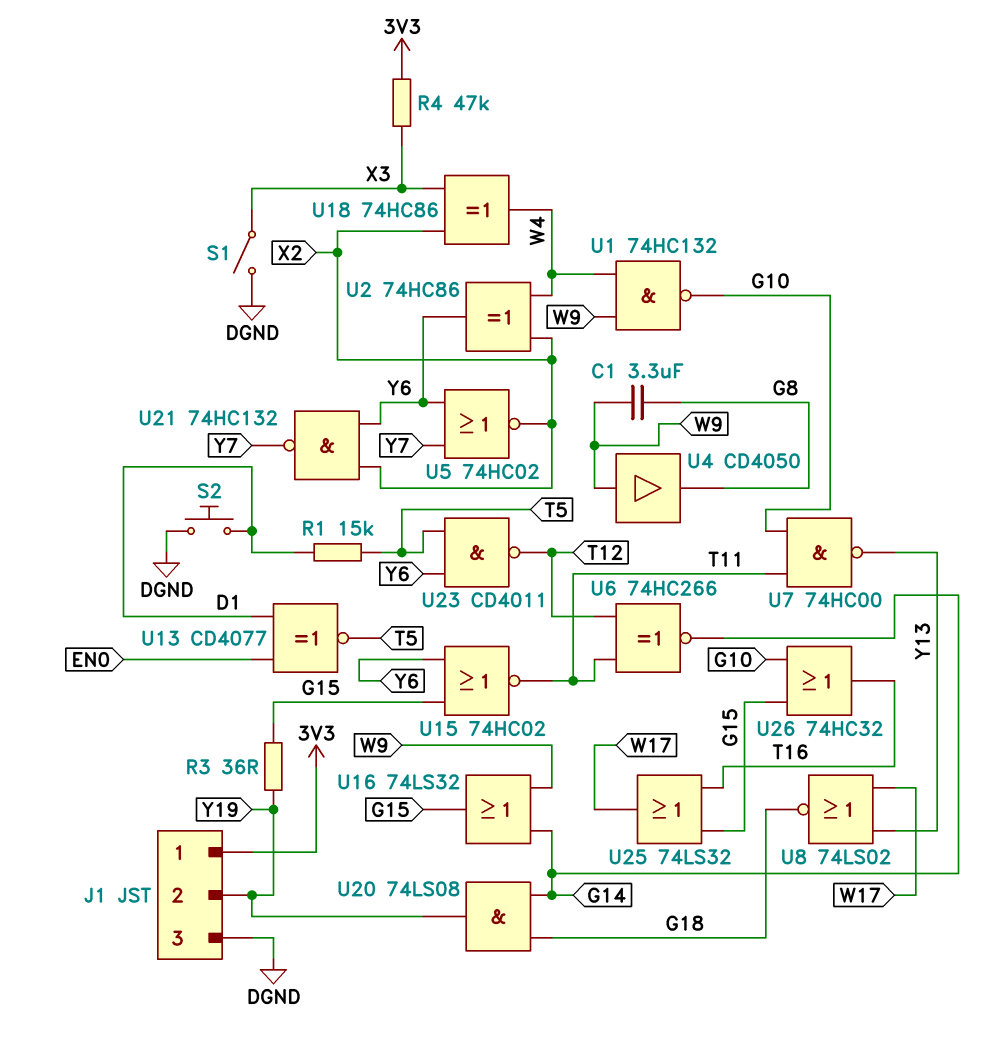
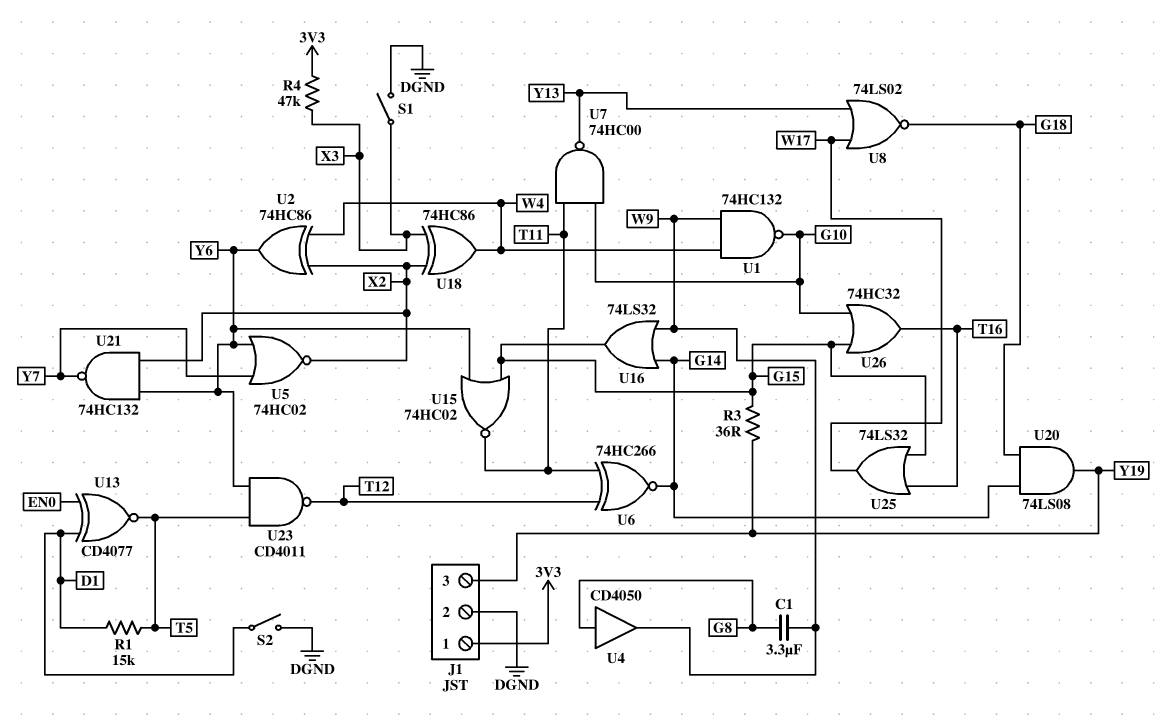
J1 pin 2: Y19 -> DGND
J1 pin 3: DGND -> Y19
S2: button (D1, DGND) -> switch (D1, DGND)
U4: buffer CD4050 (in W9, out G8) -> buffer CD4050 (in G8, out W9)

